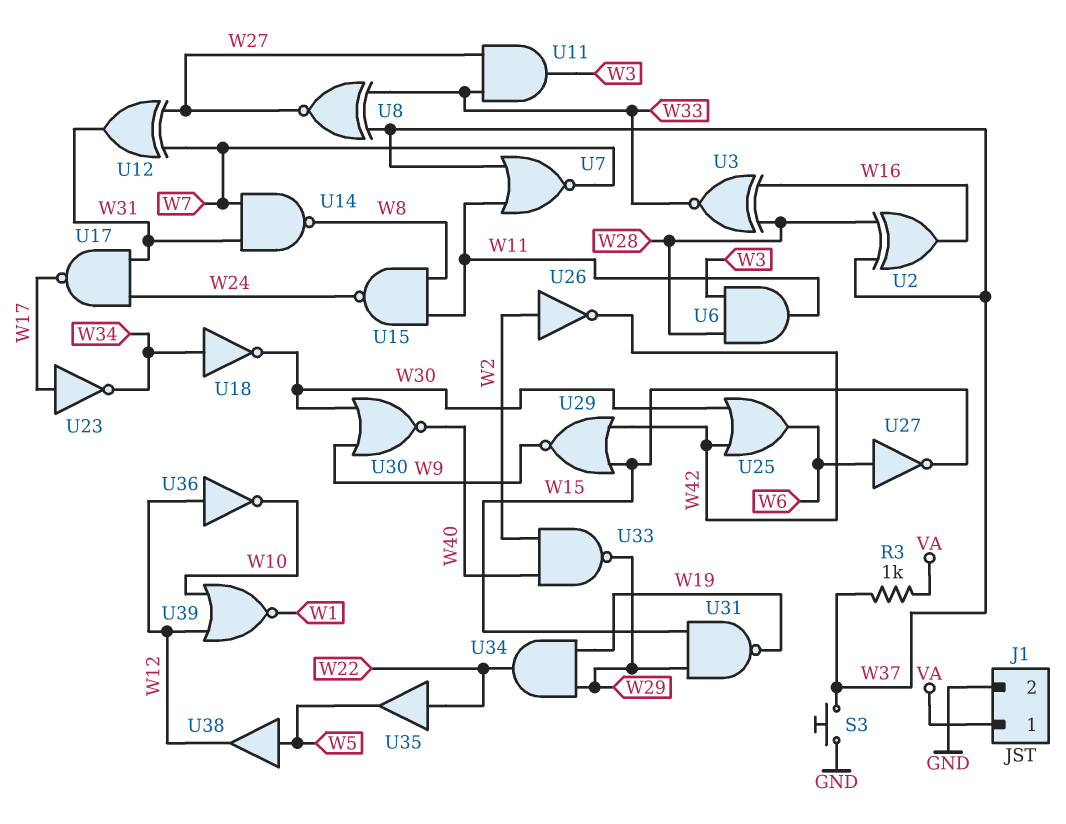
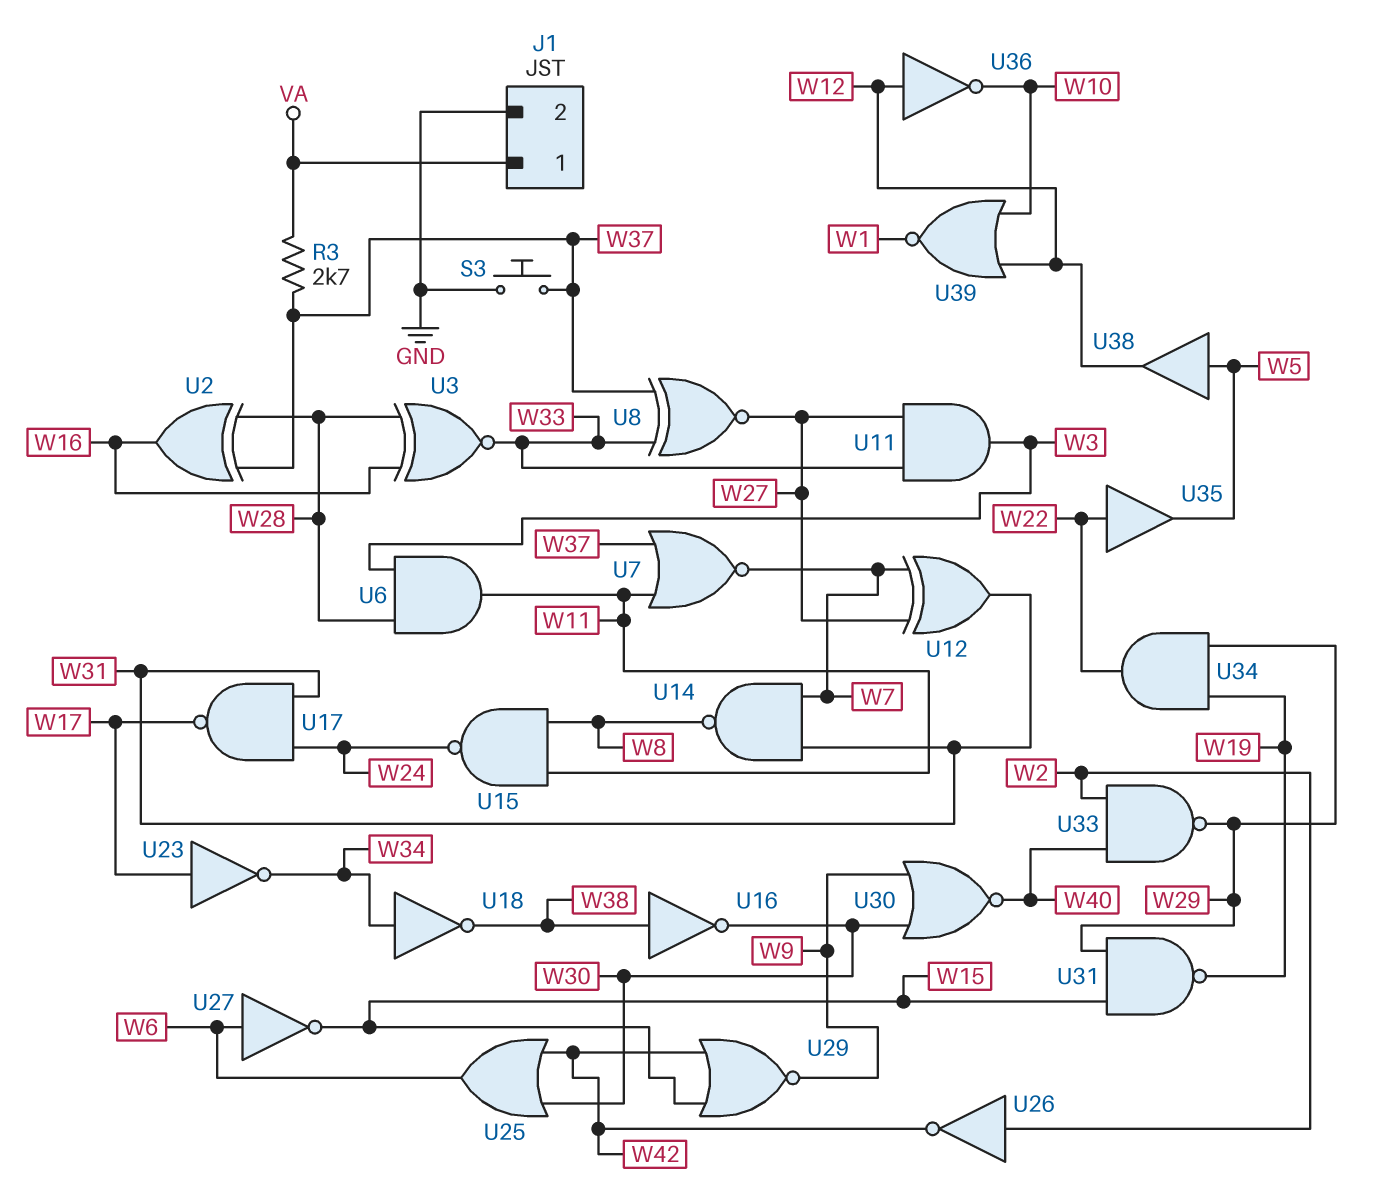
R3: 1k (VA, W37) -> 2.7k (VA, W37)
U16: none -> NOT (in W38, out W30)
U18: NOT (in W34, out W30) -> NOT (in W34, out W38)

